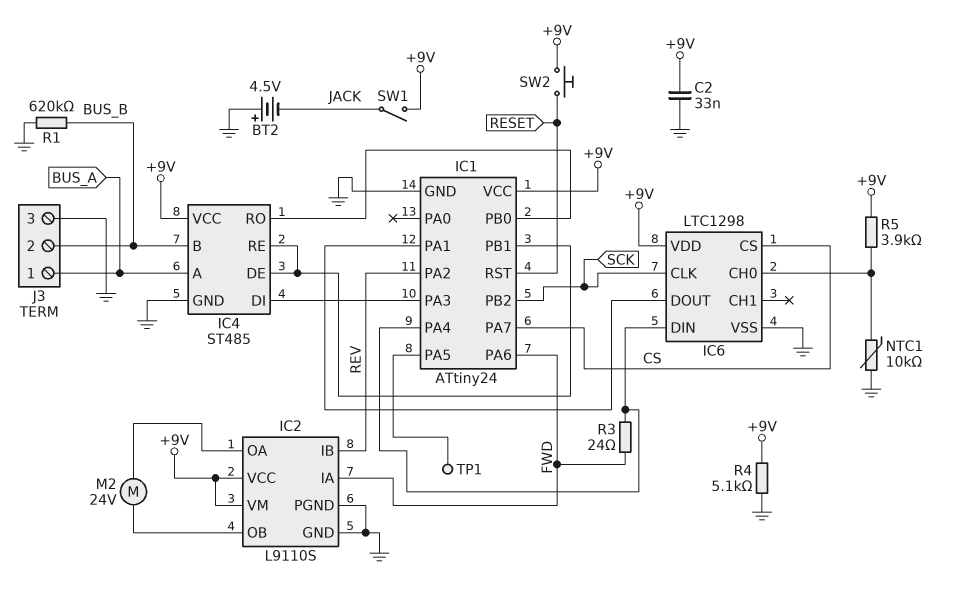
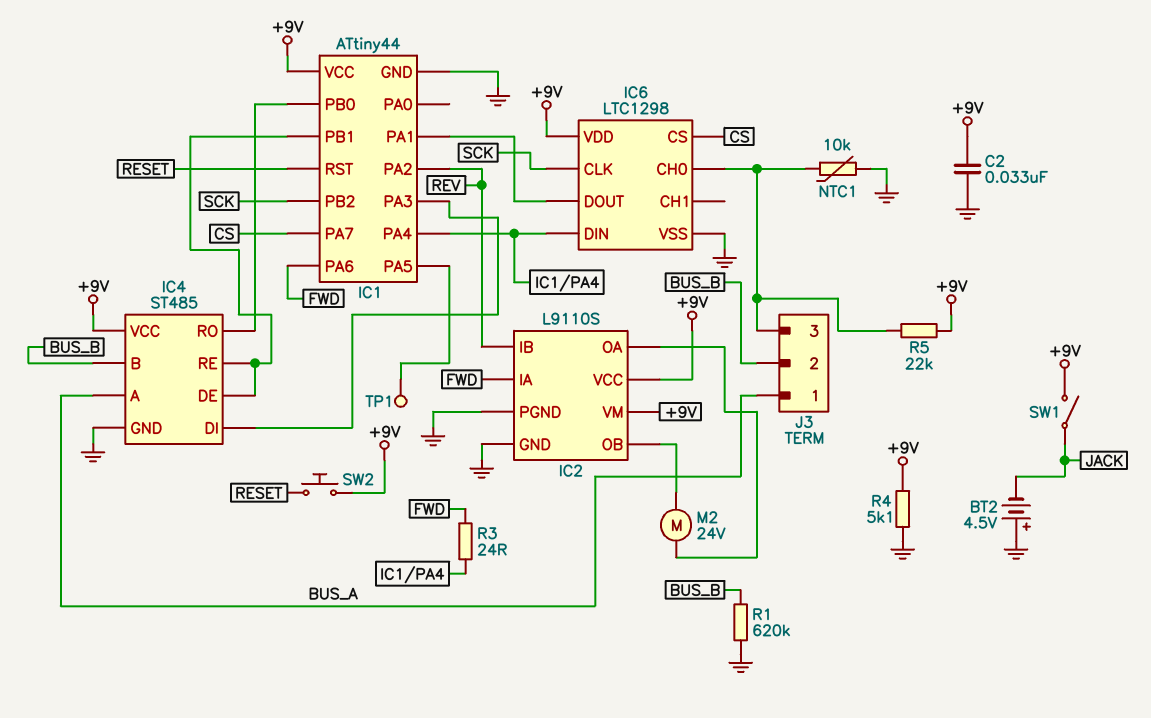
IC1: ATtiny24 -> ATtiny44
J3 pin 3: GND -> IC6/CH0
R5: 3.9k (+9V, IC6/CH0) -> 22k (+9V, IC6/CH0)

